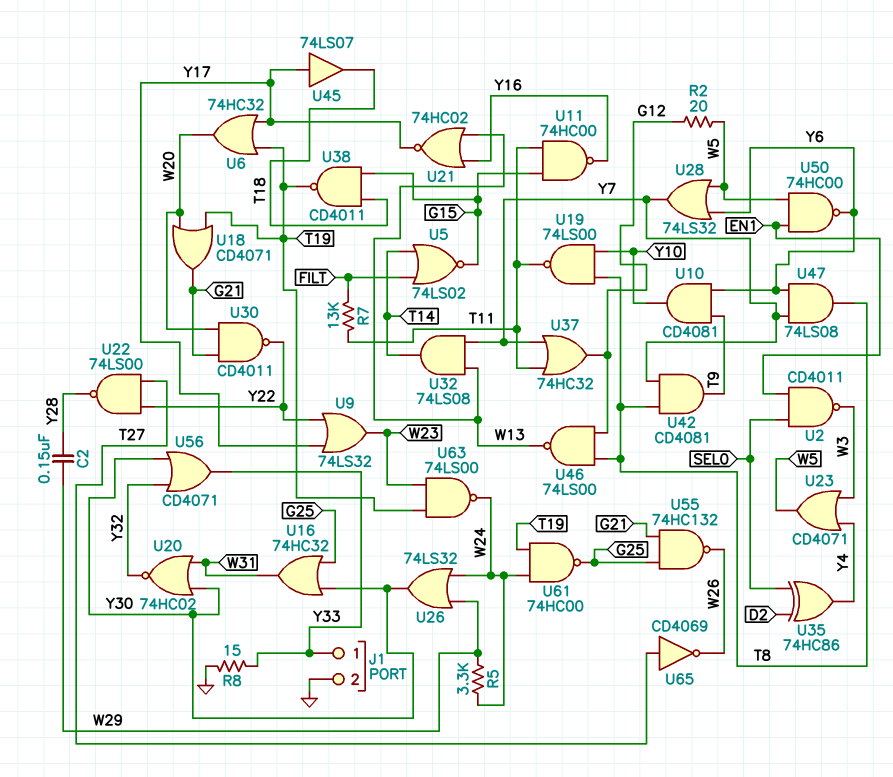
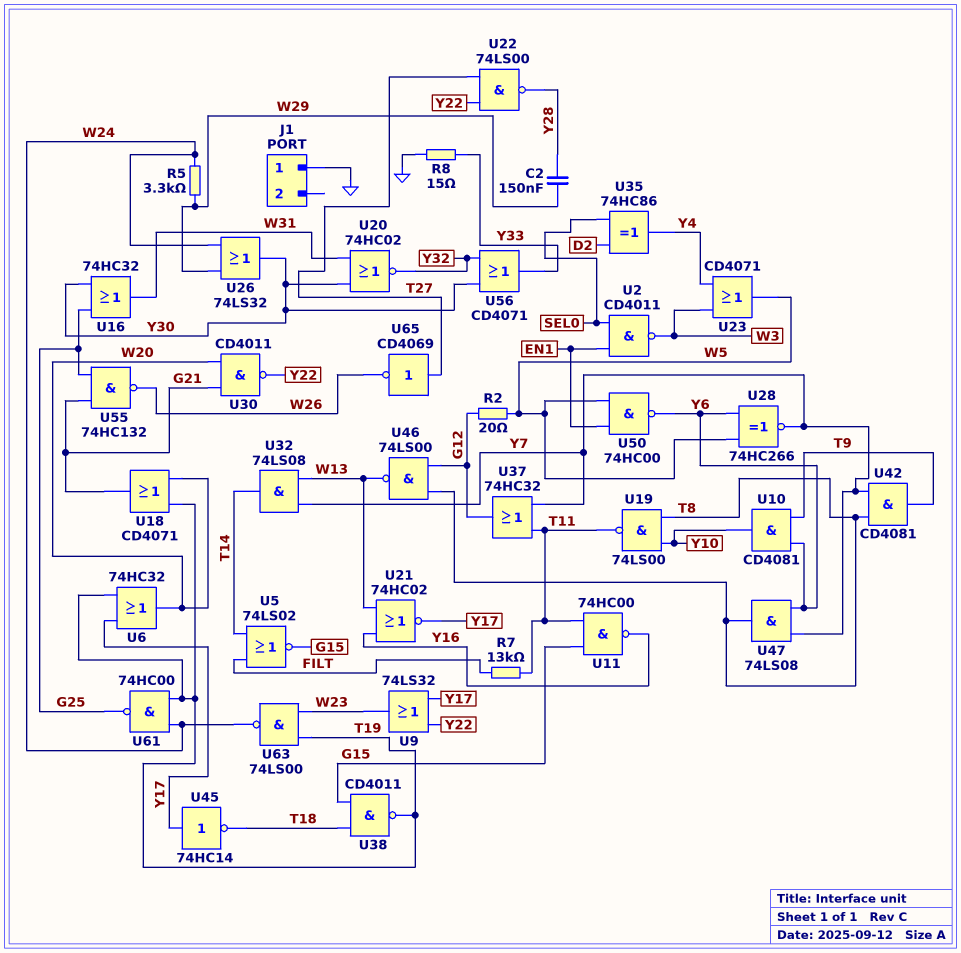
J1 pin 1: Y33 -> GND
J1 pin 2: GND -> none
U28: OR 74LS32 (in W5, in Y6, out Y7) -> XNOR 74HC266 (in W5, in Y6, out Y7)
U45: buffer 74LS07 (in Y17, out T18) -> NOT 74HC14 (in Y17, out T18)

